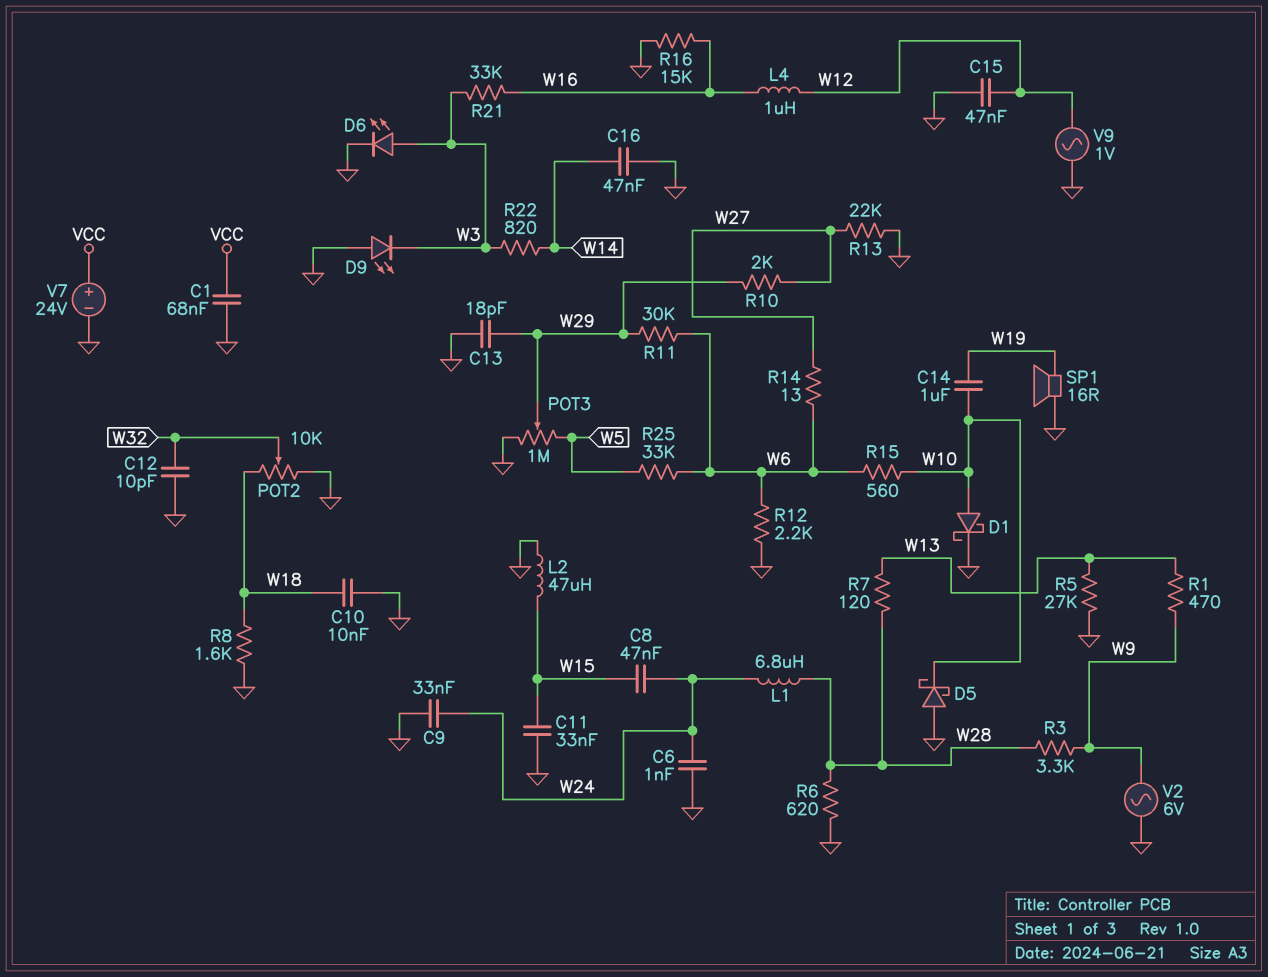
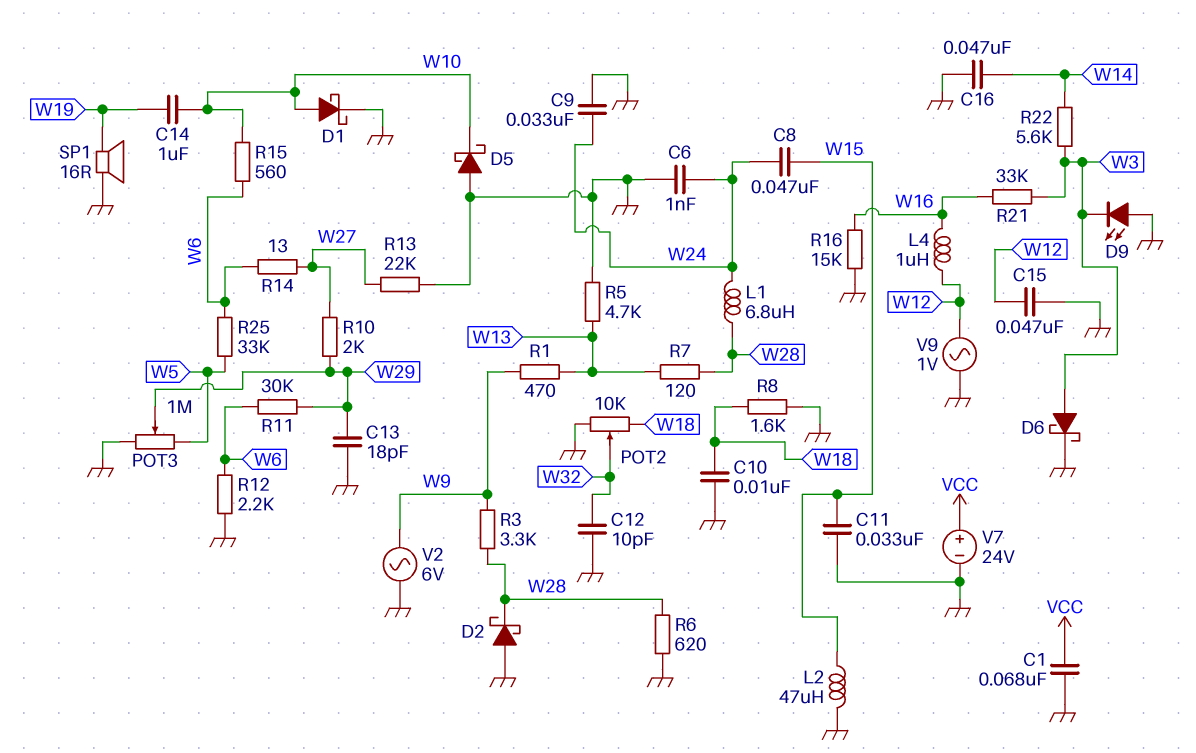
D2: none -> schottky (A GND, K W28)
D6: LED (A W3, K GND) -> schottky (A W3, K GND)
R5: 27k (GND, W13) -> 4.7k (GND, W13)
R22: 820 (W3, W14) -> 5.6k (W3, W14)

